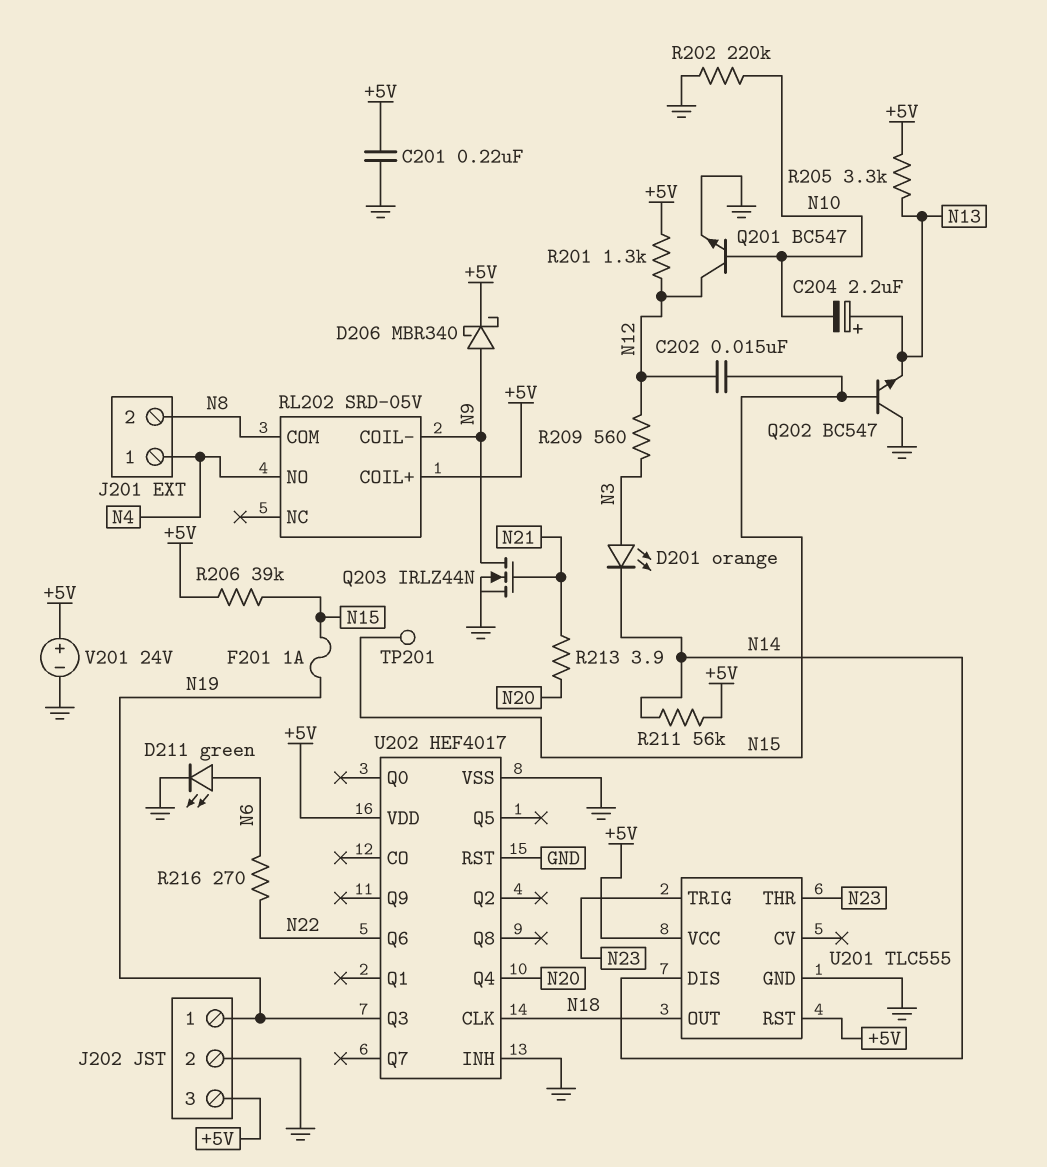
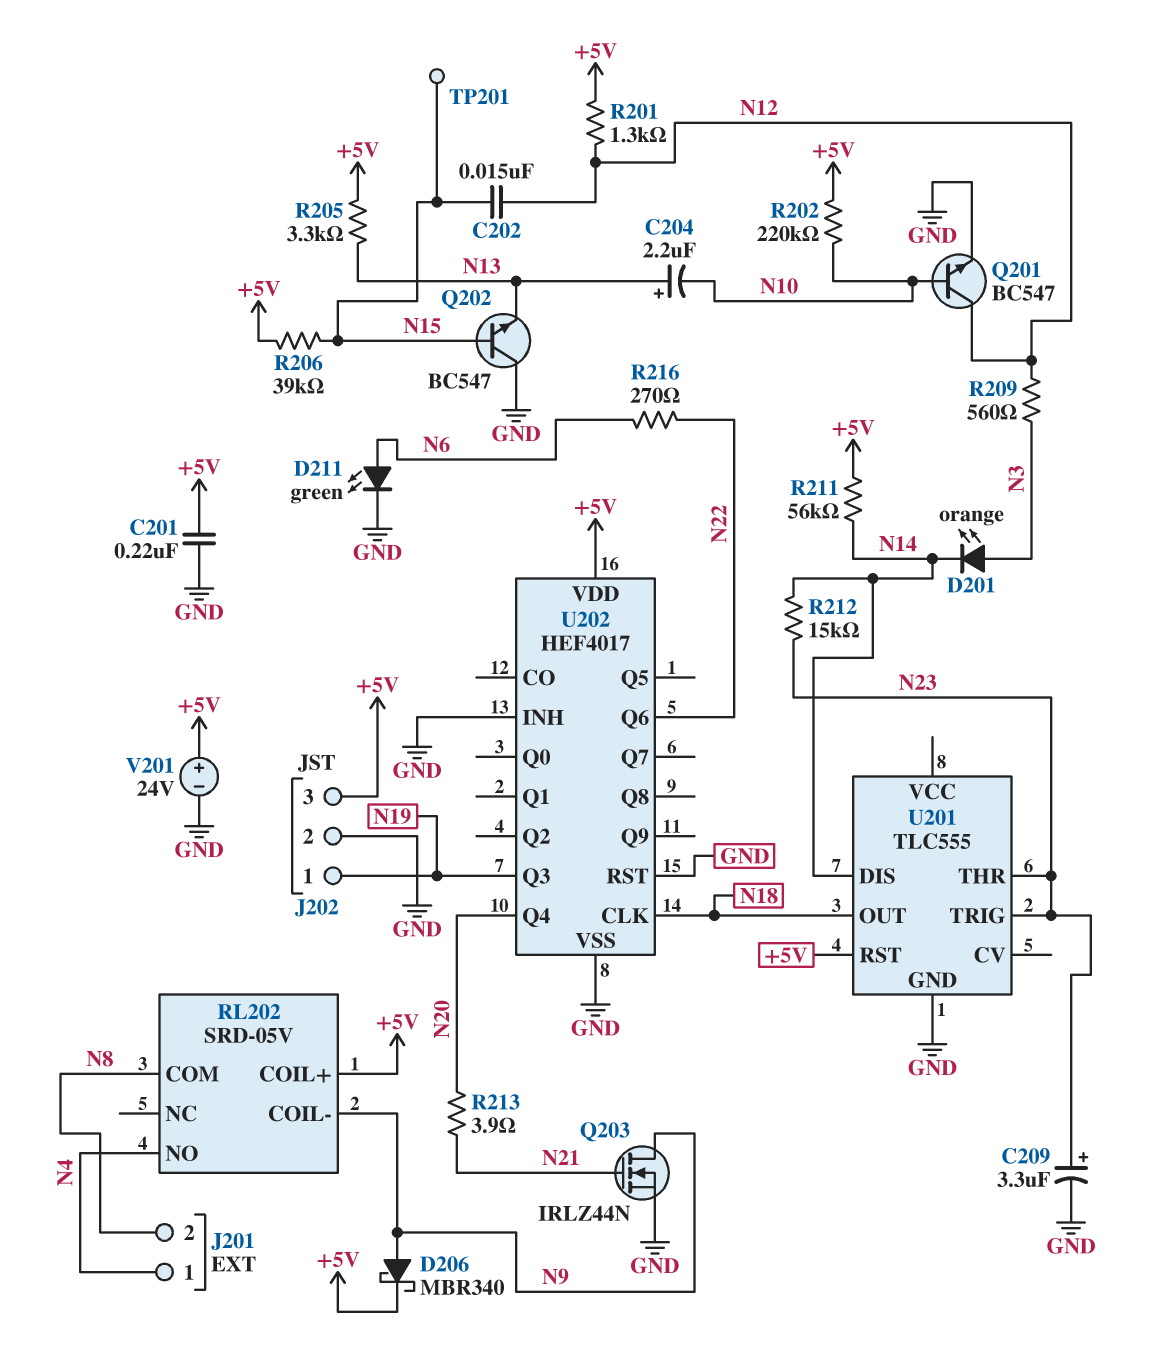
C209: none -> 3.3uF (plus N23, minus GND)
F201: 1A (N15, N19) -> none
R202: 220k (GND, N10) -> 220k (+5V, N10)
R212: none -> 15k (N14, N23)
U201 pin VCC: +5V -> none

